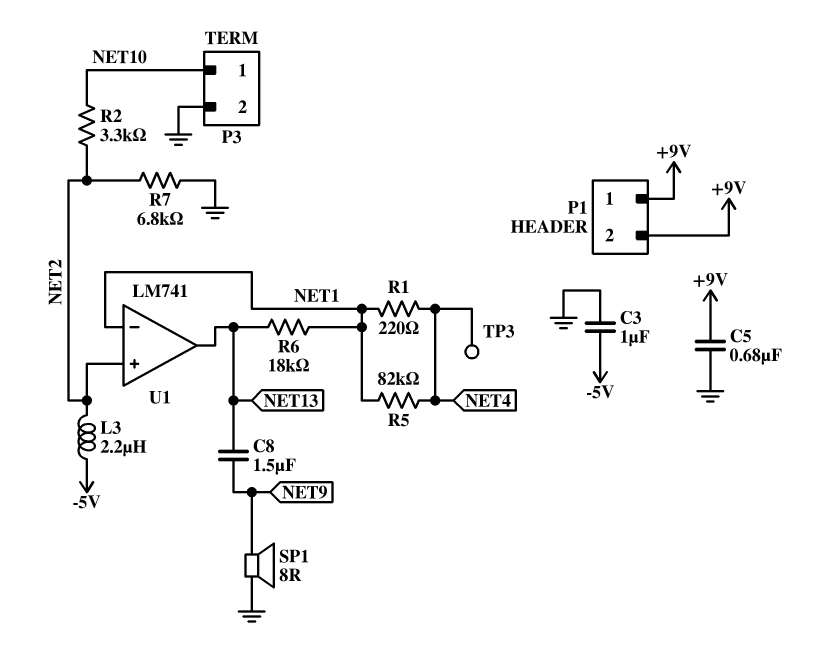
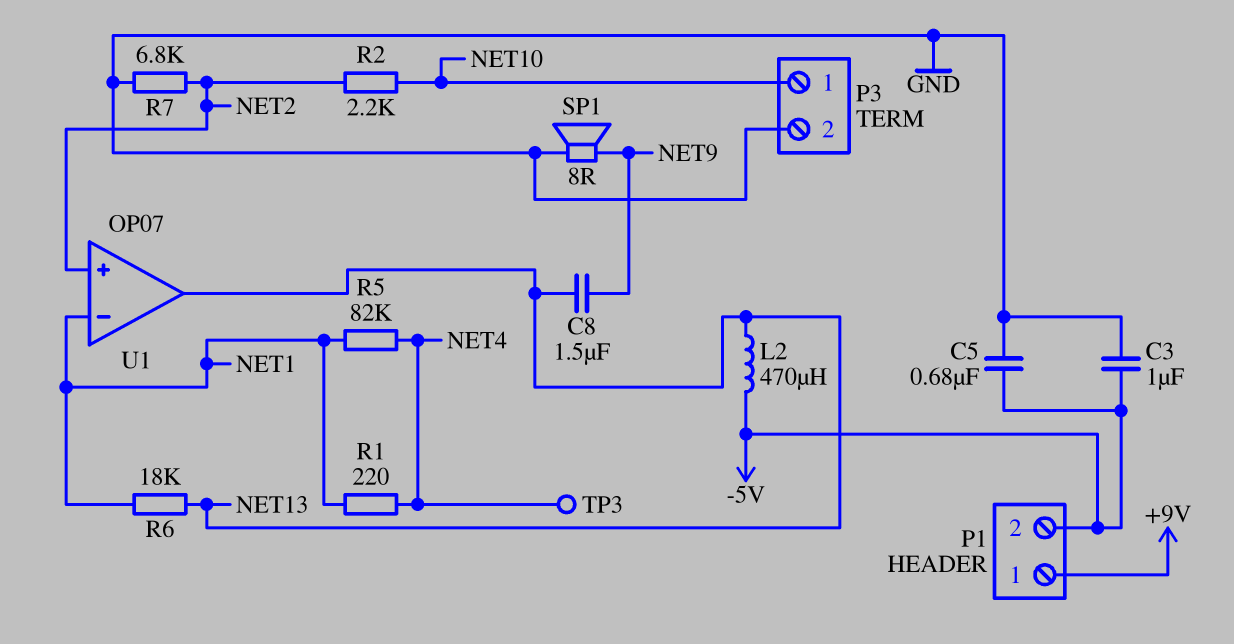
C5: 680nF (+9V, GND) -> 680nF (-5V, GND)
L2: none -> 470uH (-5V, NET13)
L3: 2.2uH (-5V, NET2) -> none
P1 pin 2: +9V -> -5V
R2: 3.3k (NET2, NET10) -> 2.2k (NET2, NET10)
U1: LM741 -> OP07

